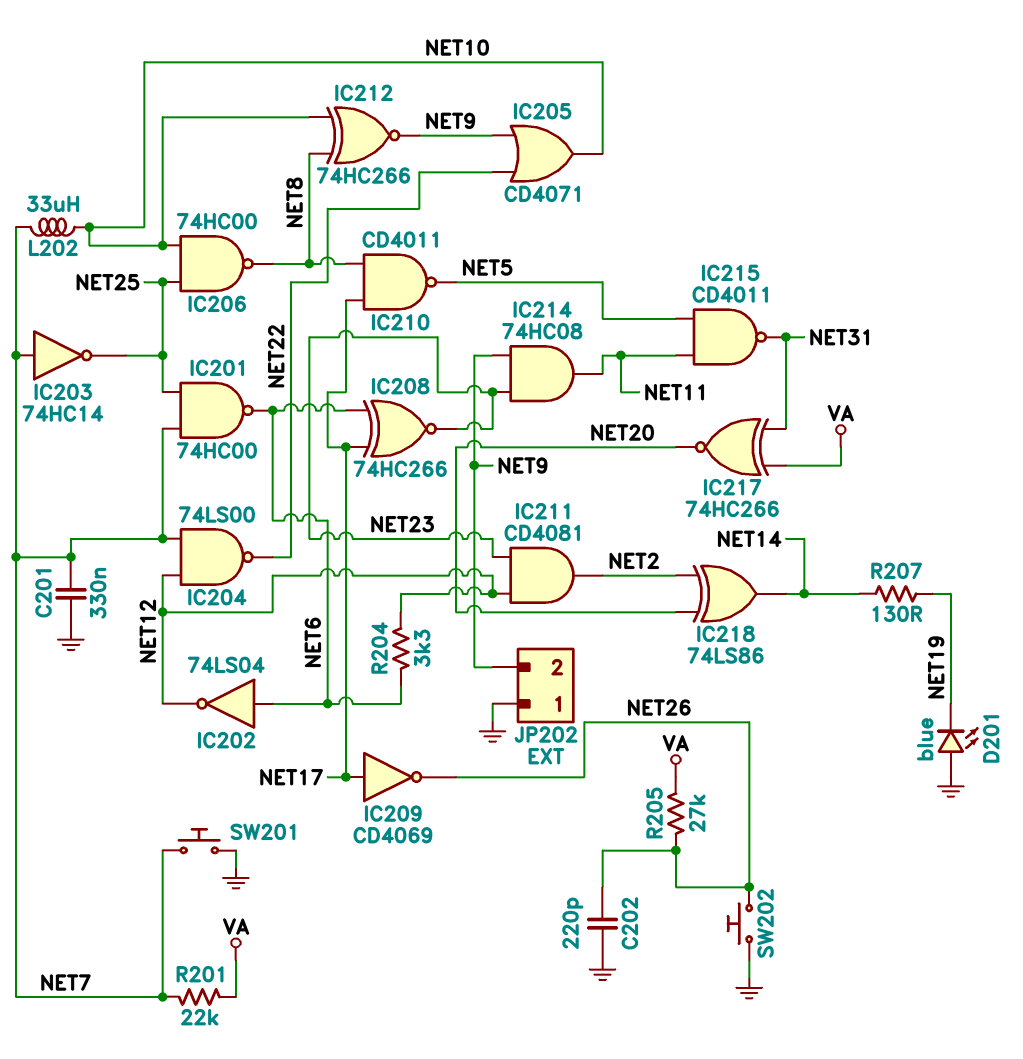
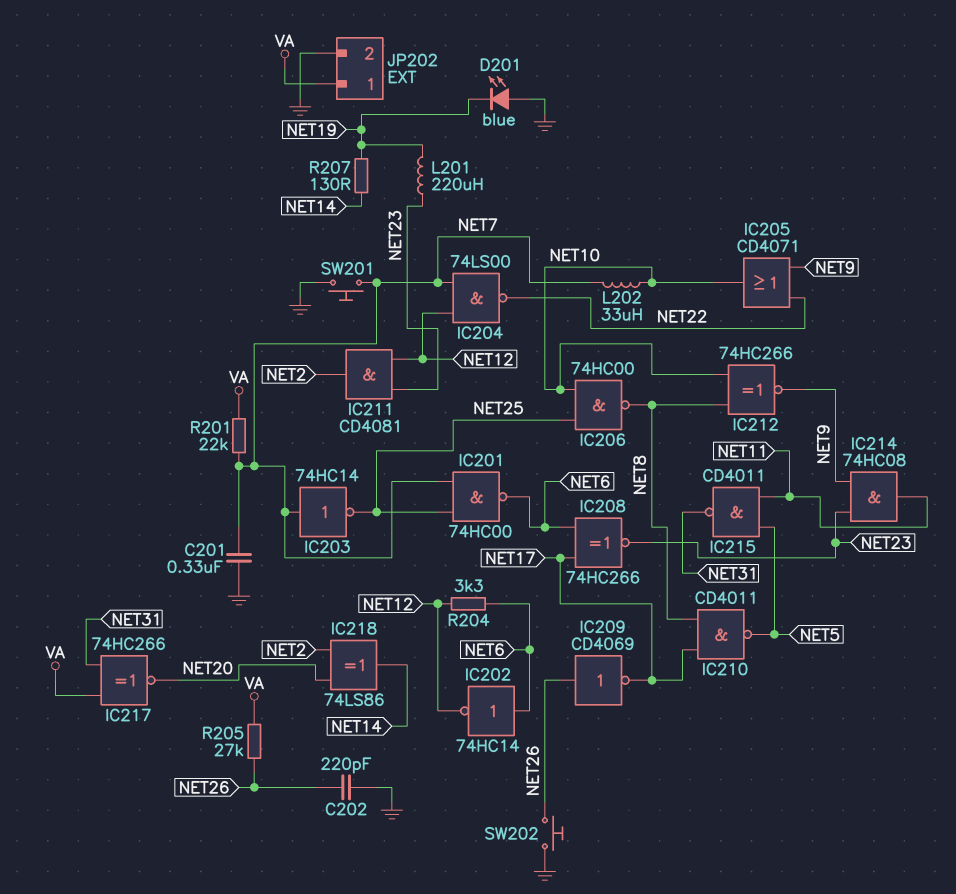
IC202: NOT 74LS04 (in NET6, out NET12) -> NOT 74HC14 (in NET6, out NET12)
IC209: NOT CD4069 (in NET17, out NET26) -> NOT CD4069 (in NET26, out NET17)
JP202 pin 1: GND -> VA
JP202 pin 2: NET9 -> GND
L201: none -> 220uH (NET19, NET23)

